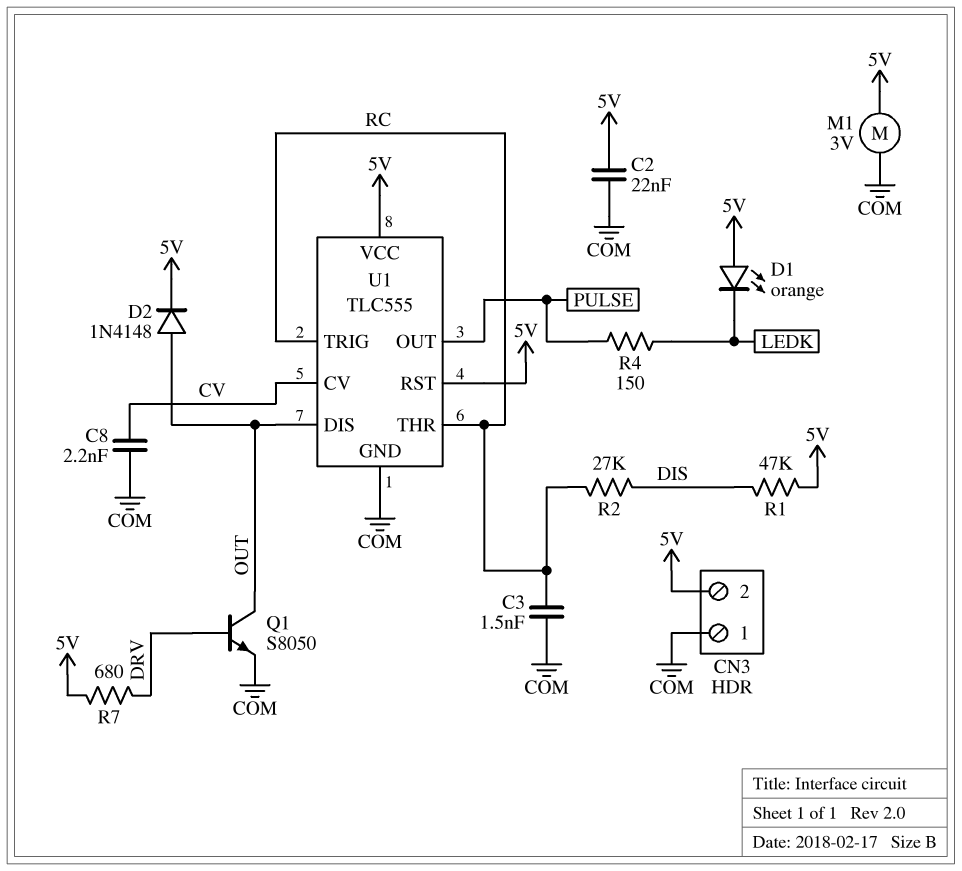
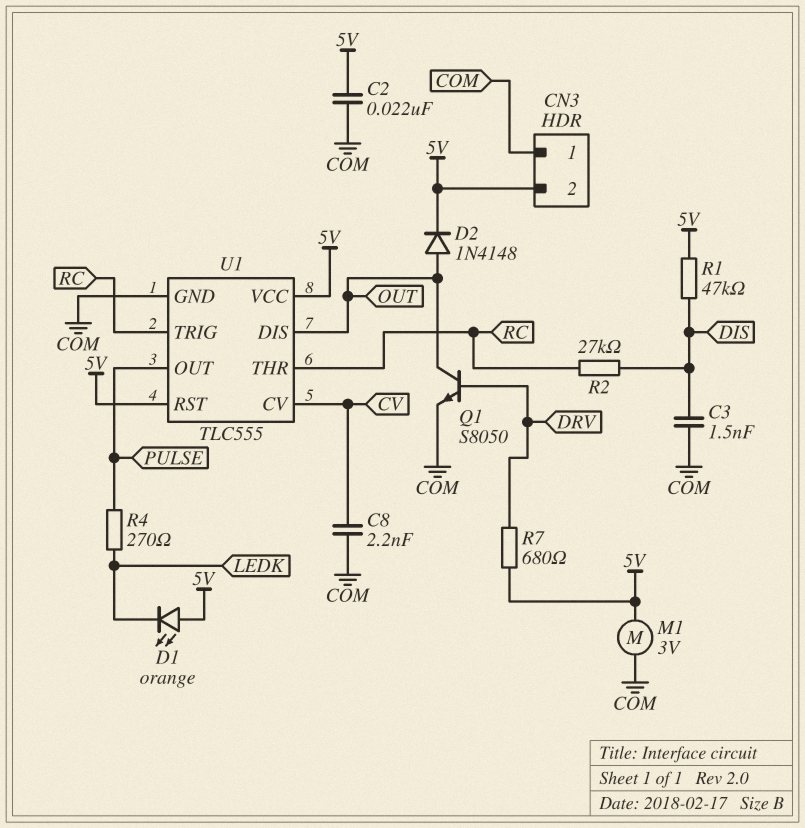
C3: 1.5nF (COM, RC) -> 1.5nF (COM, DIS)
R4: 150 (LEDK, PULSE) -> 270 (LEDK, PULSE)

